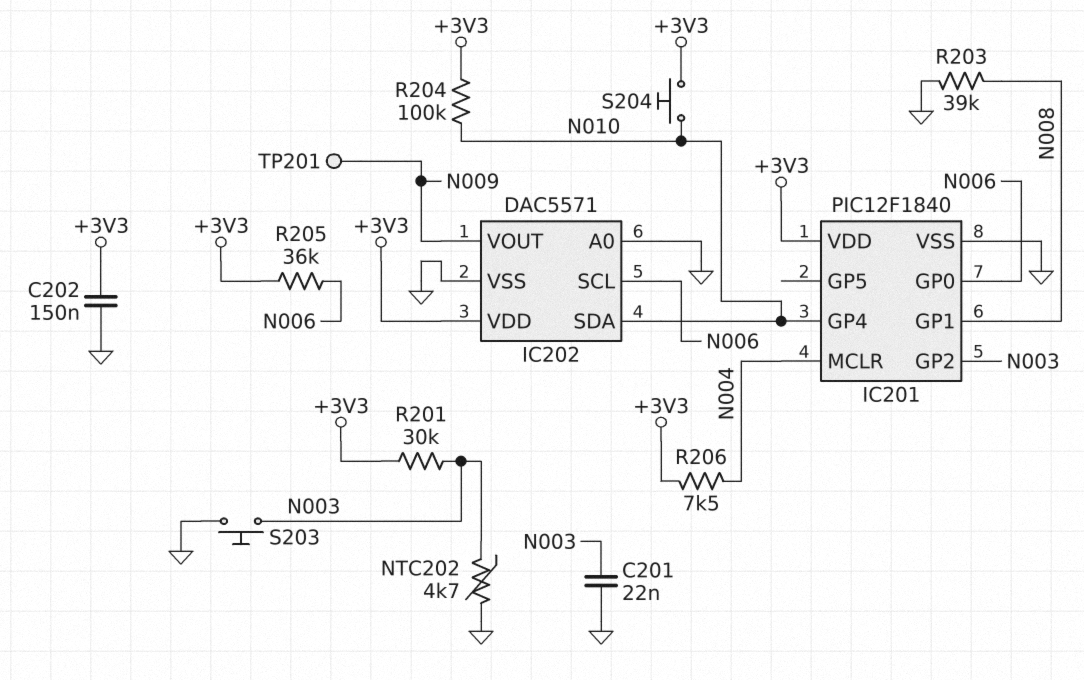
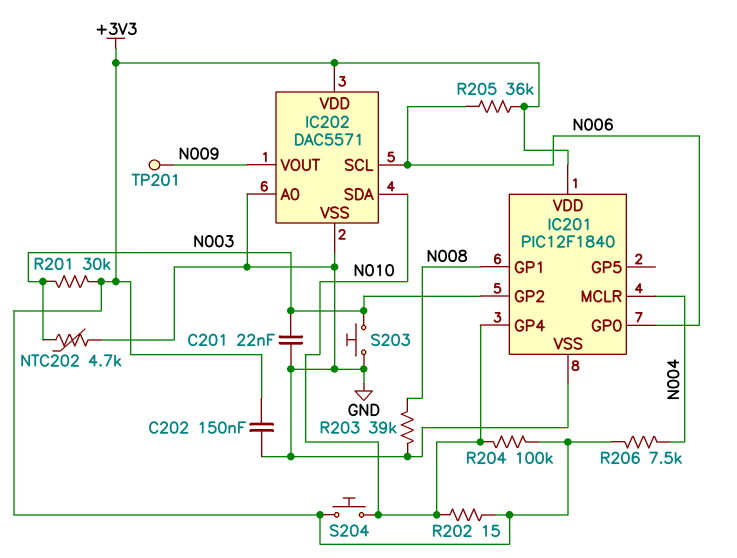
R202: none -> 15 (+3V3, N010)

